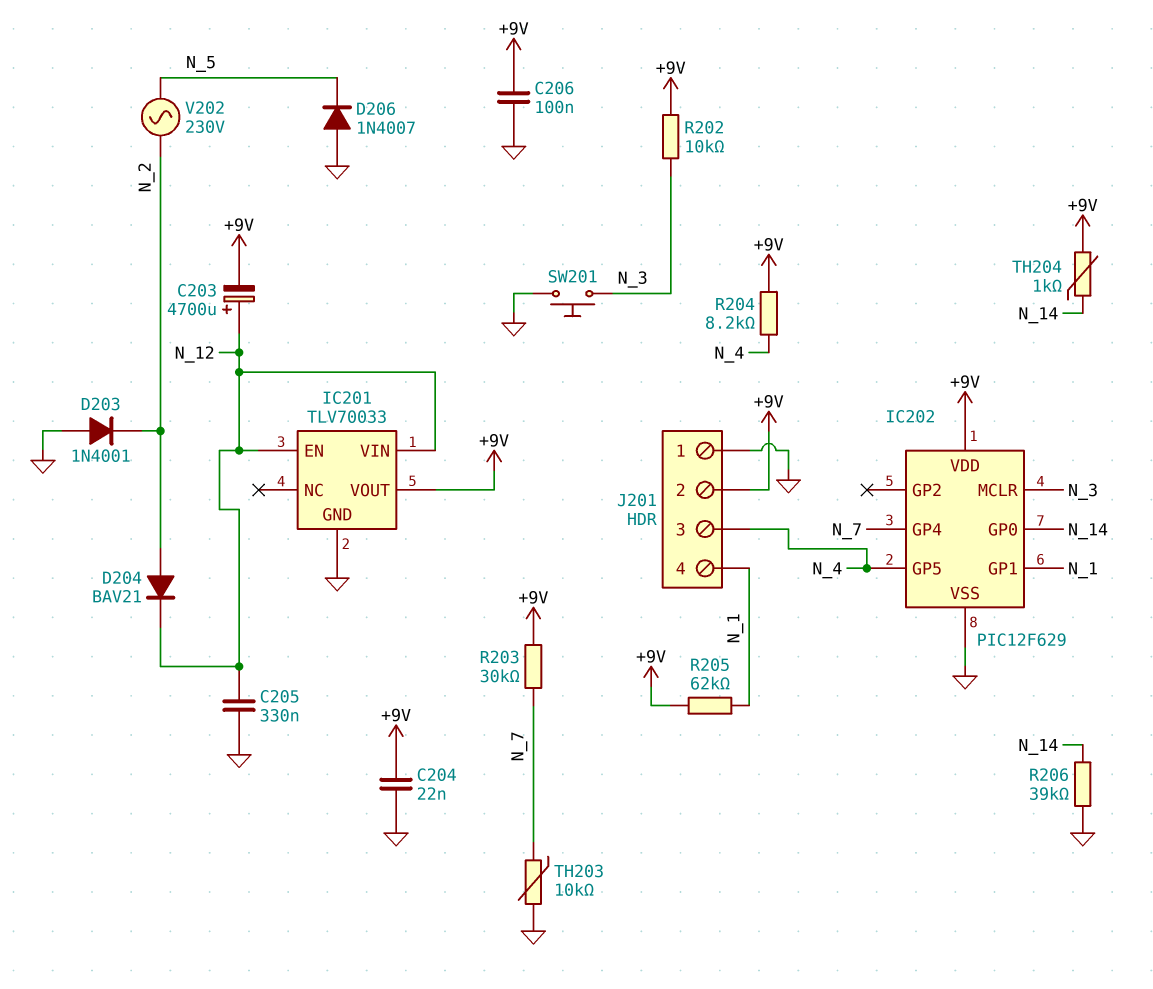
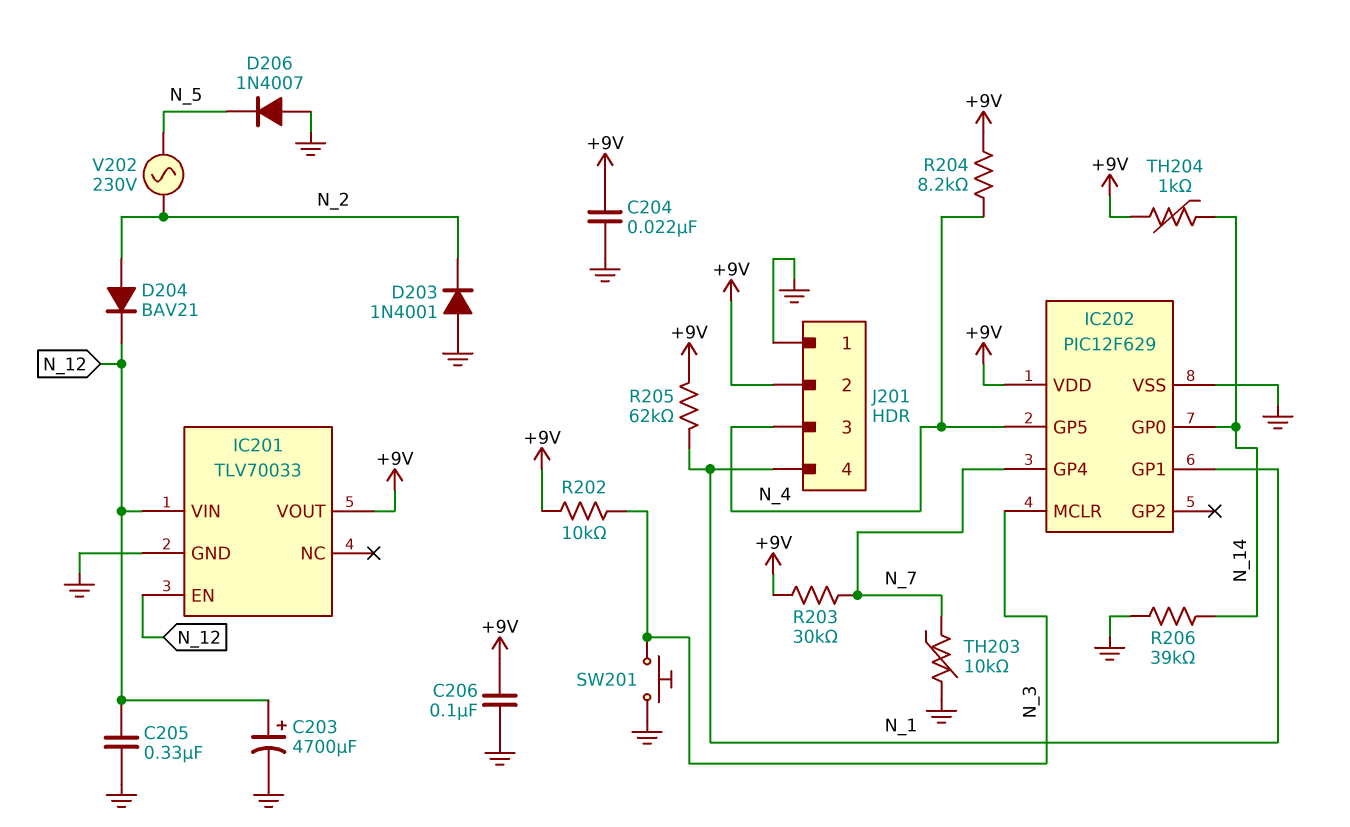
C203: 4700uF (plus N_12, minus +9V) -> 4700uF (plus N_12, minus GND)

